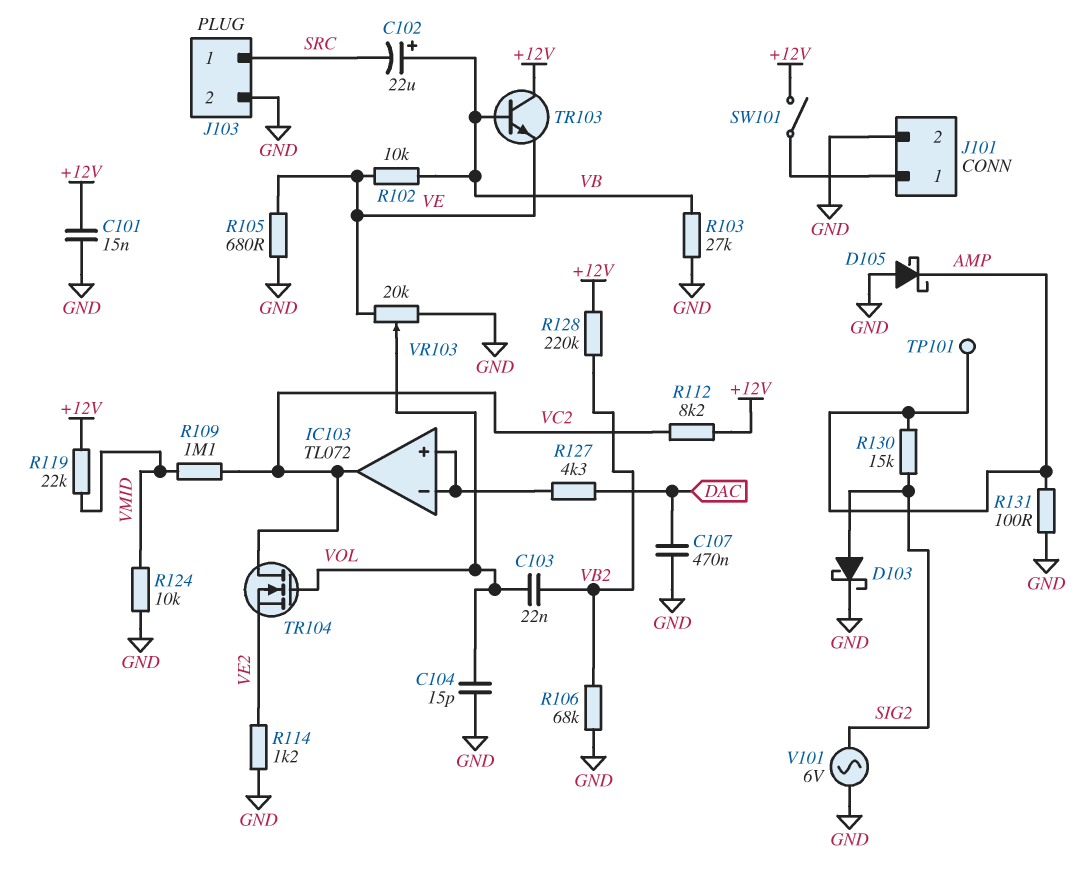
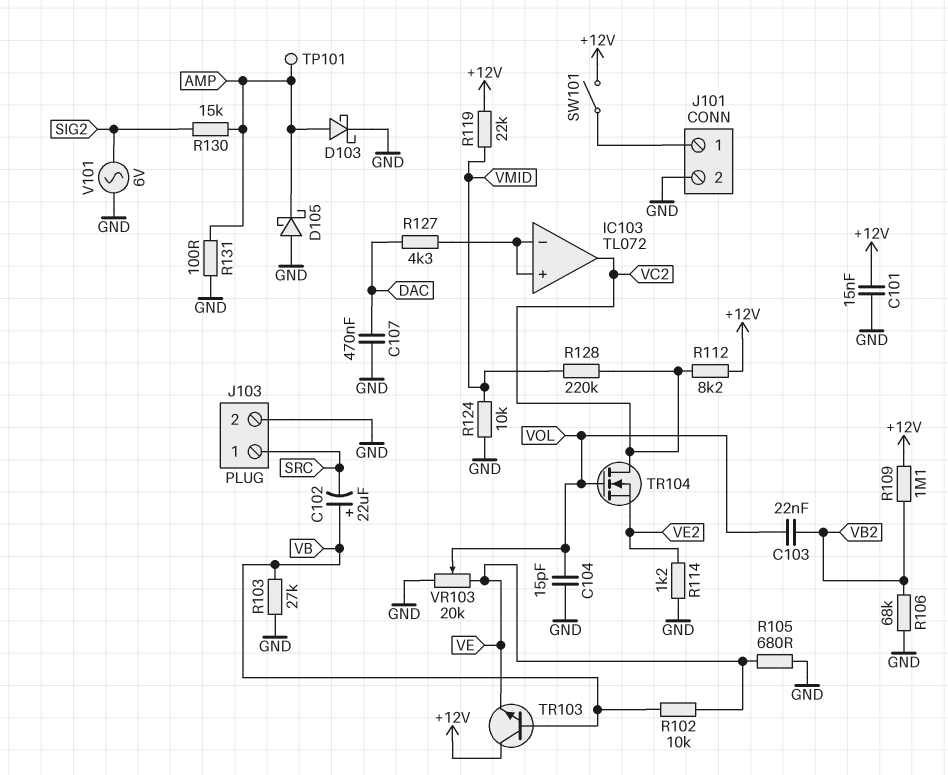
D103: schottky (A SIG2, K GND) -> schottky (A AMP, K GND)
R109: 1.1M (VC2, VMID) -> 1.1M (+12V, VB2)
R128: 220k (+12V, VB2) -> 220k (VC2, VMID)

